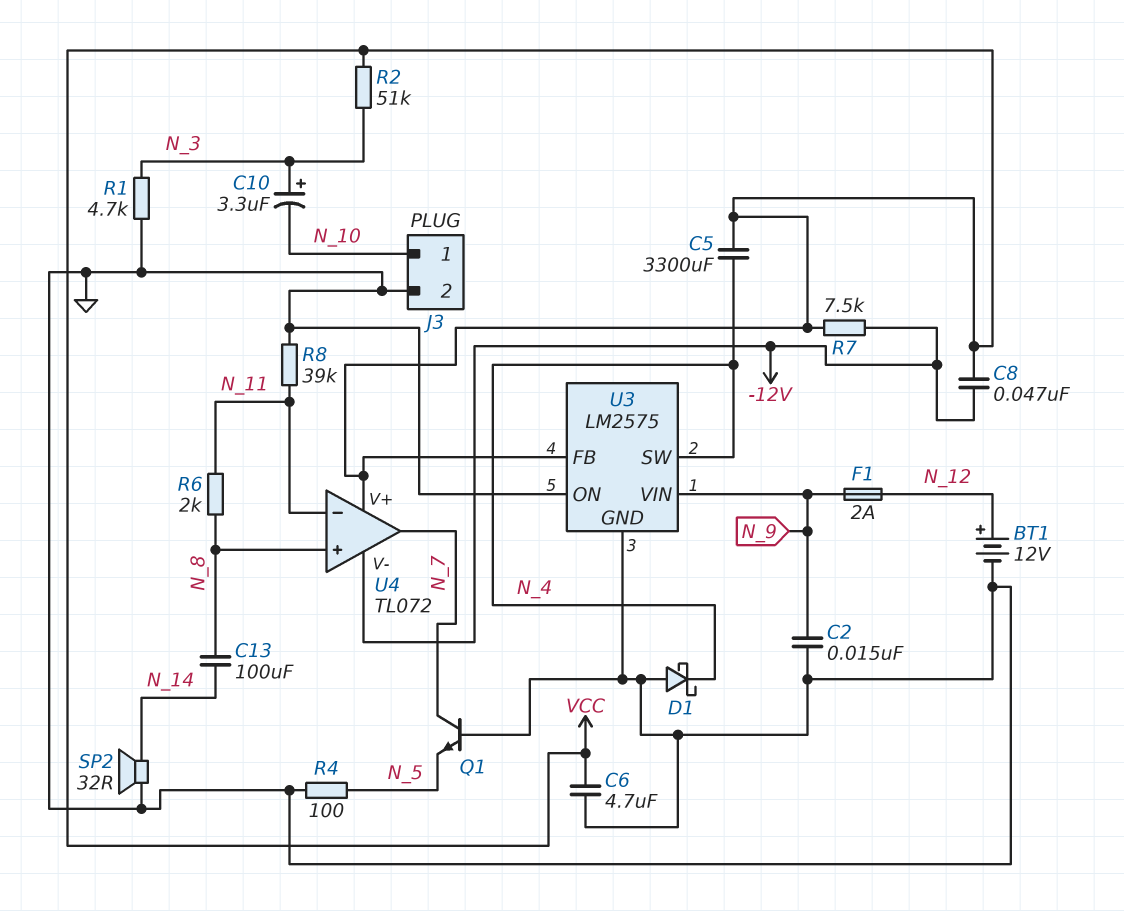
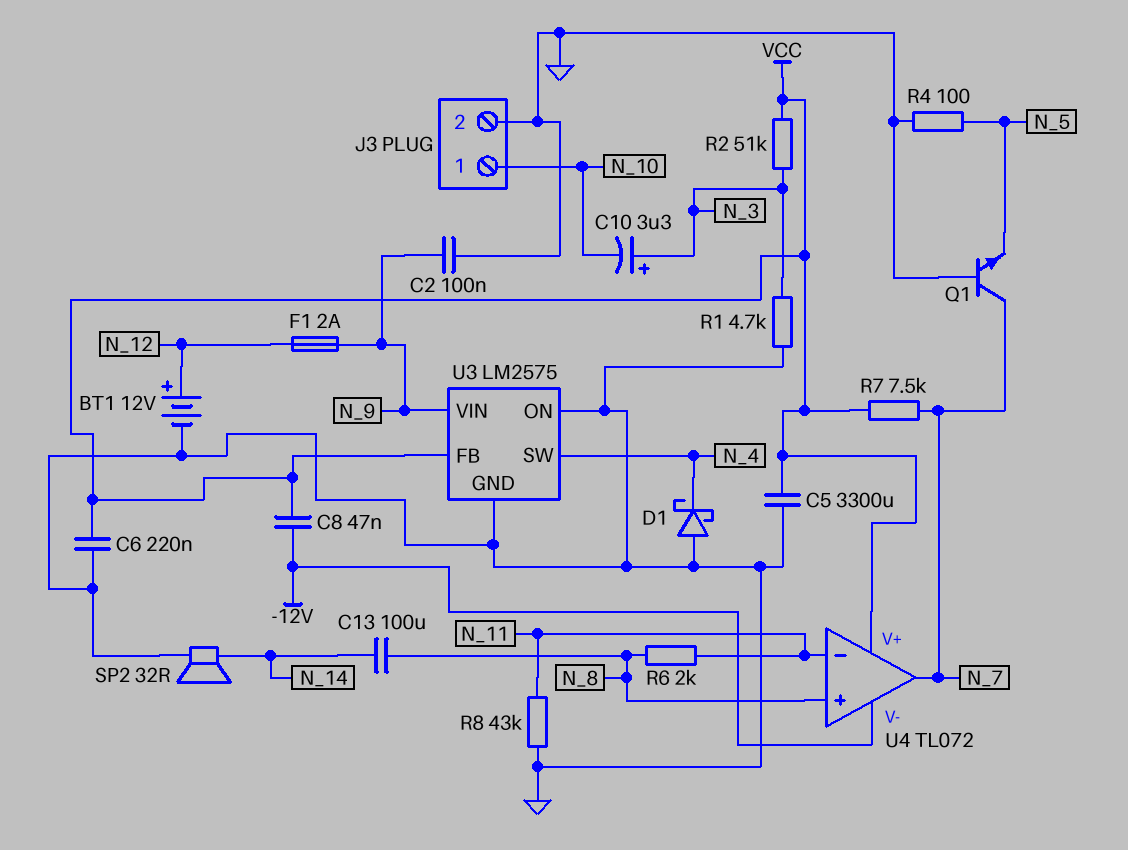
C2: 15nF (GND, N_9) -> 100nF (GND, N_9)
C5: 3300uF (N_4, VCC) -> 3300uF (GND, VCC)
C6: 4.7uF (GND, VCC) -> 220nF (GND, VCC)
R7: 7.5k (-12V, VCC) -> 7.5k (N_7, VCC)
R8: 39k (GND, N_11) -> 43k (GND, N_11)

